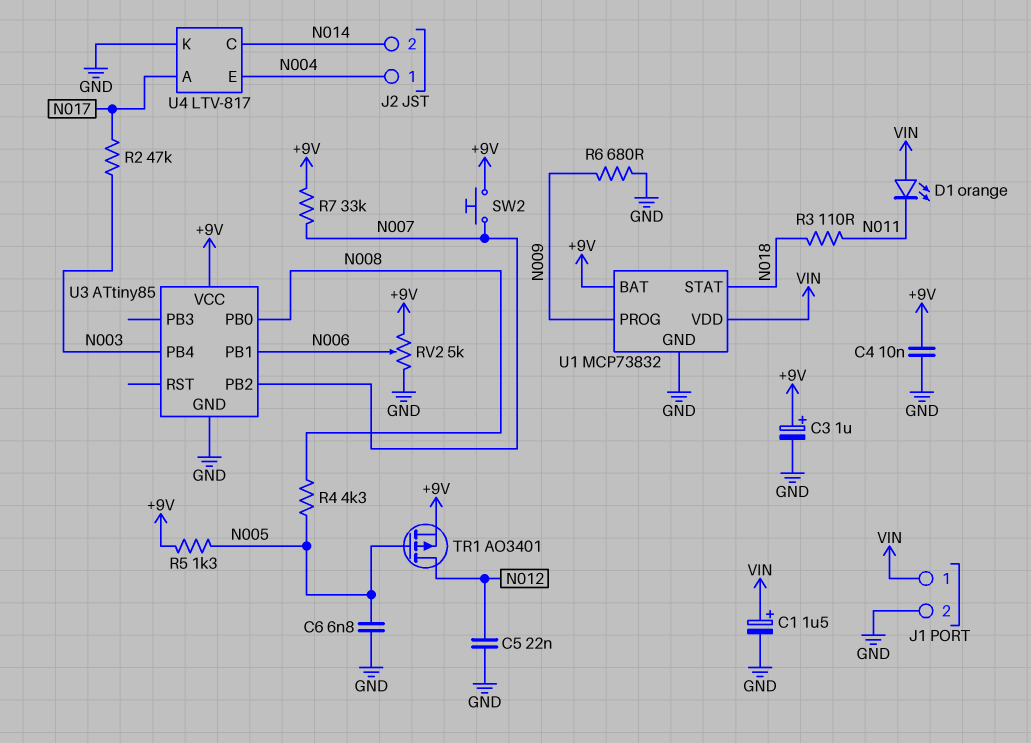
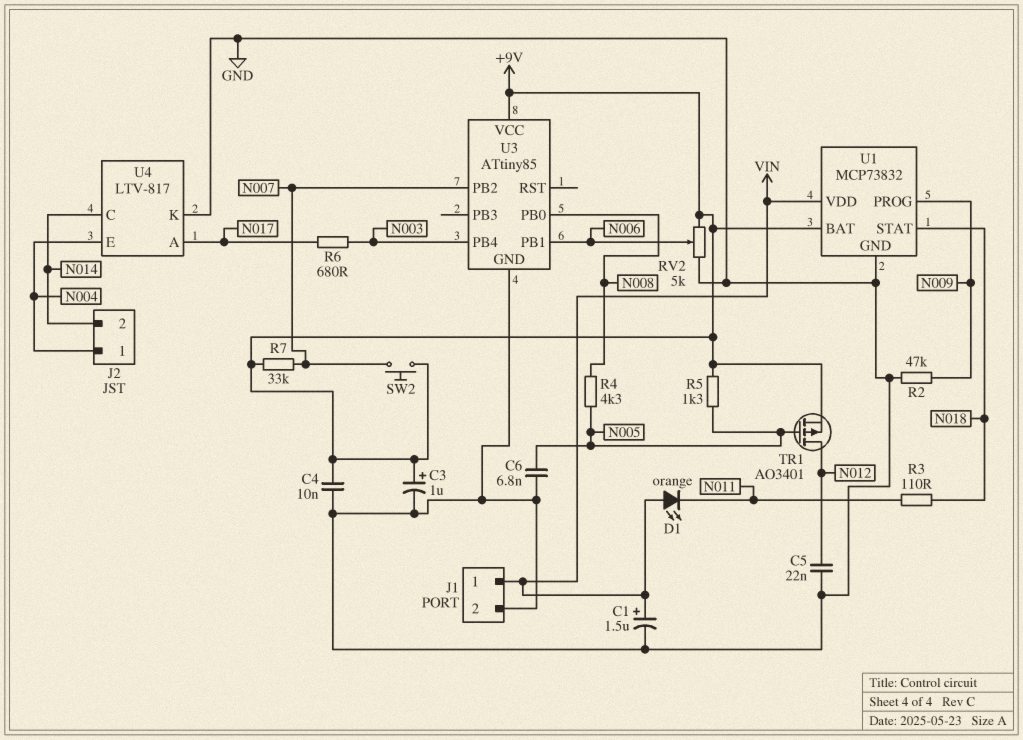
R2: 47k (N003, N017) -> 47k (GND, N009)
R6: 680 (GND, N009) -> 680 (N003, N017)

